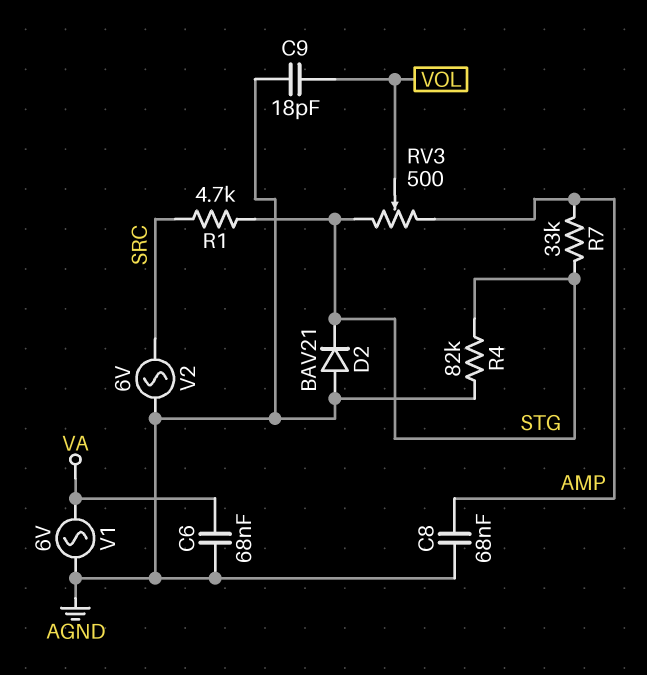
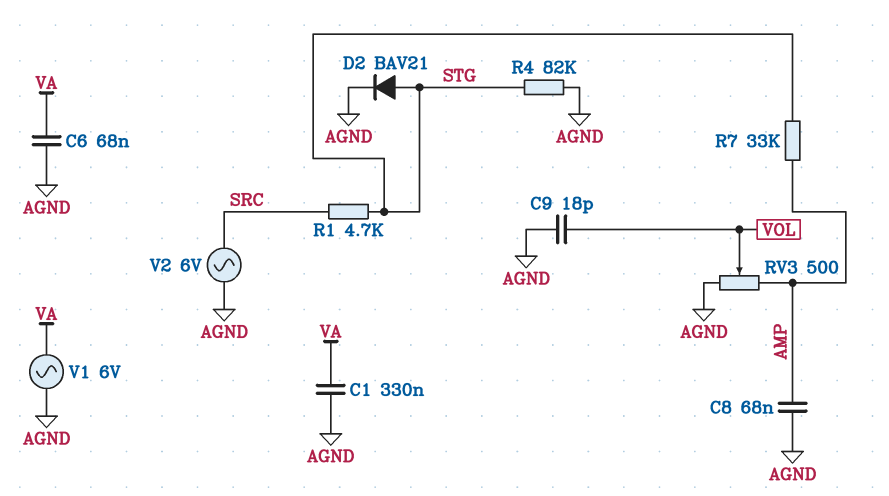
C1: none -> 330nF (AGND, VA)
D2: diode BAV21 (A AGND, K STG) -> diode BAV21 (A STG, K AGND)
RV3: 500 (AMP, STG, wiper VOL) -> 500 (AGND, AMP, wiper VOL)

